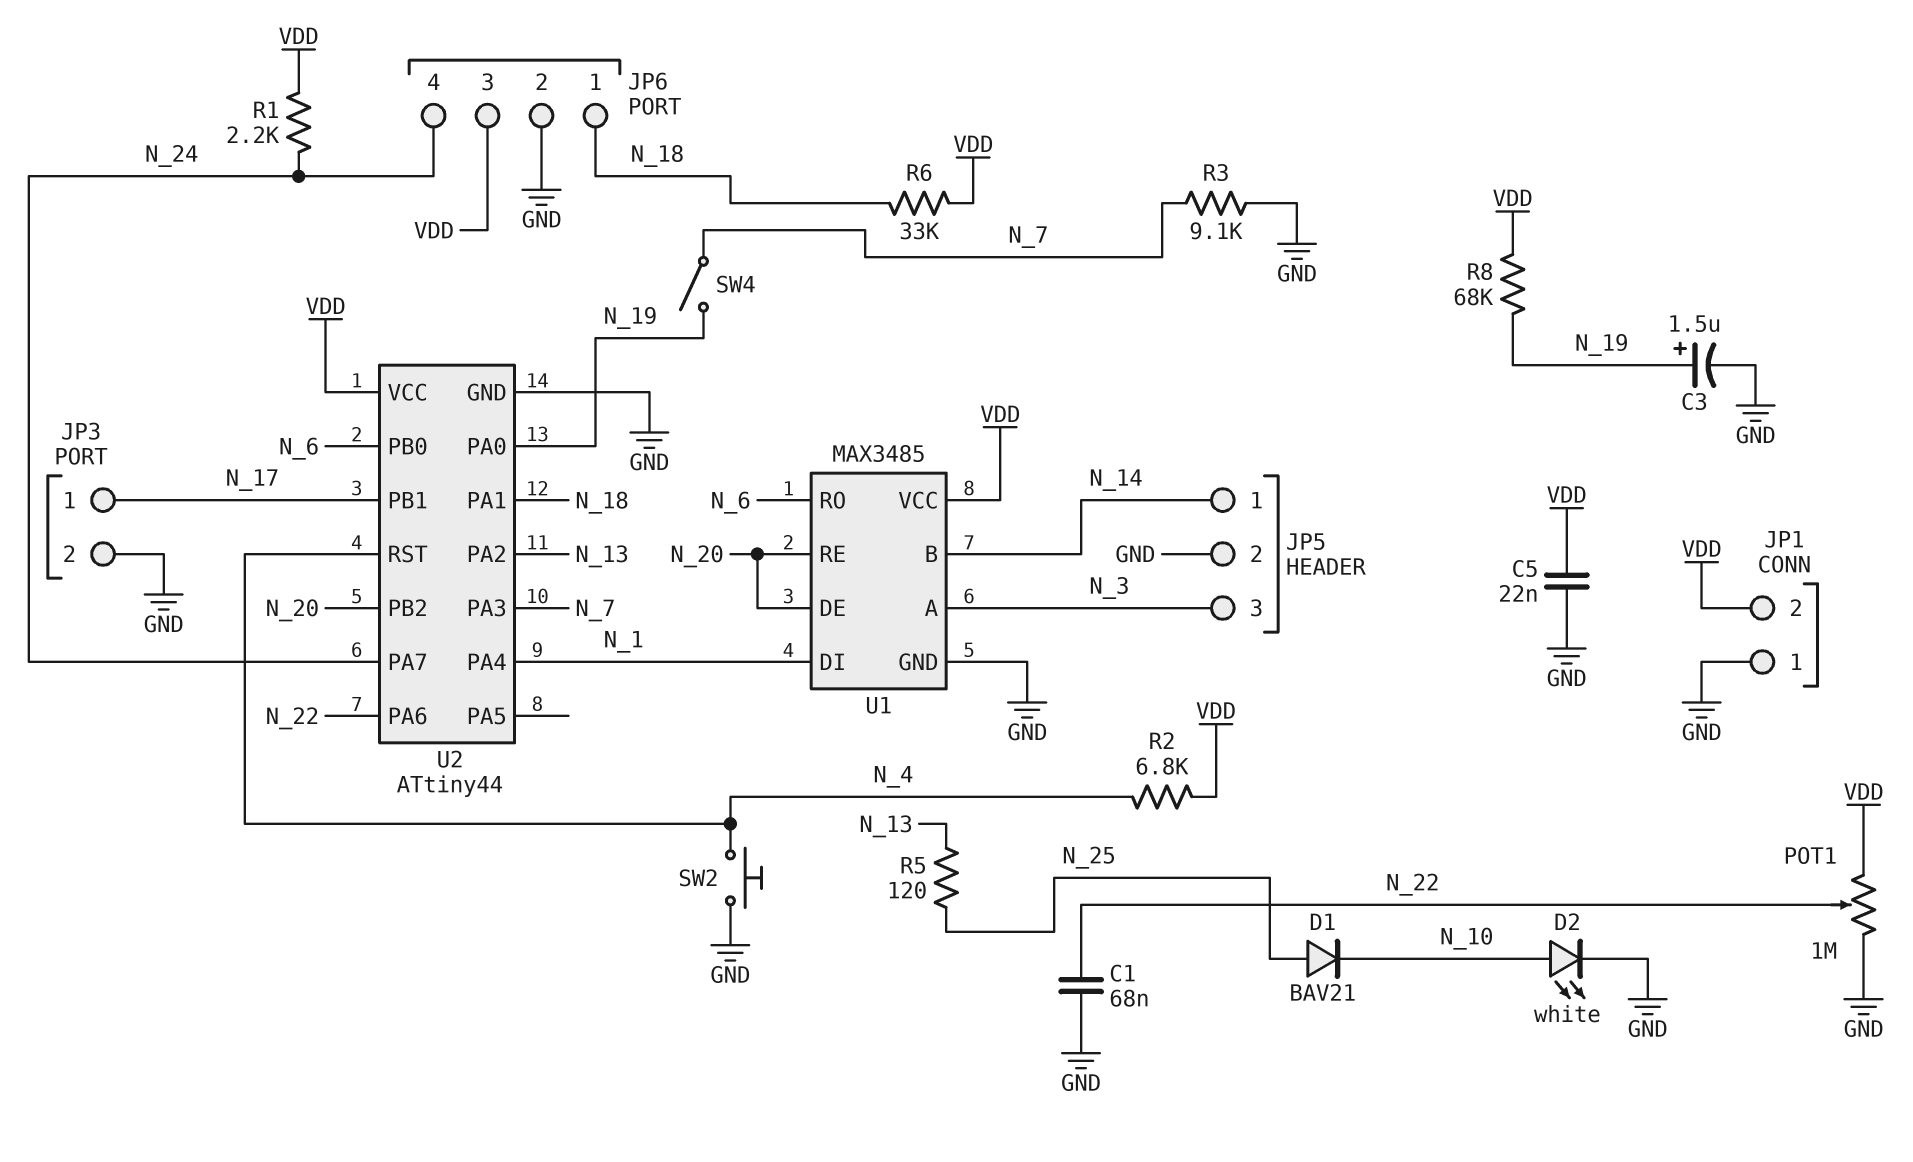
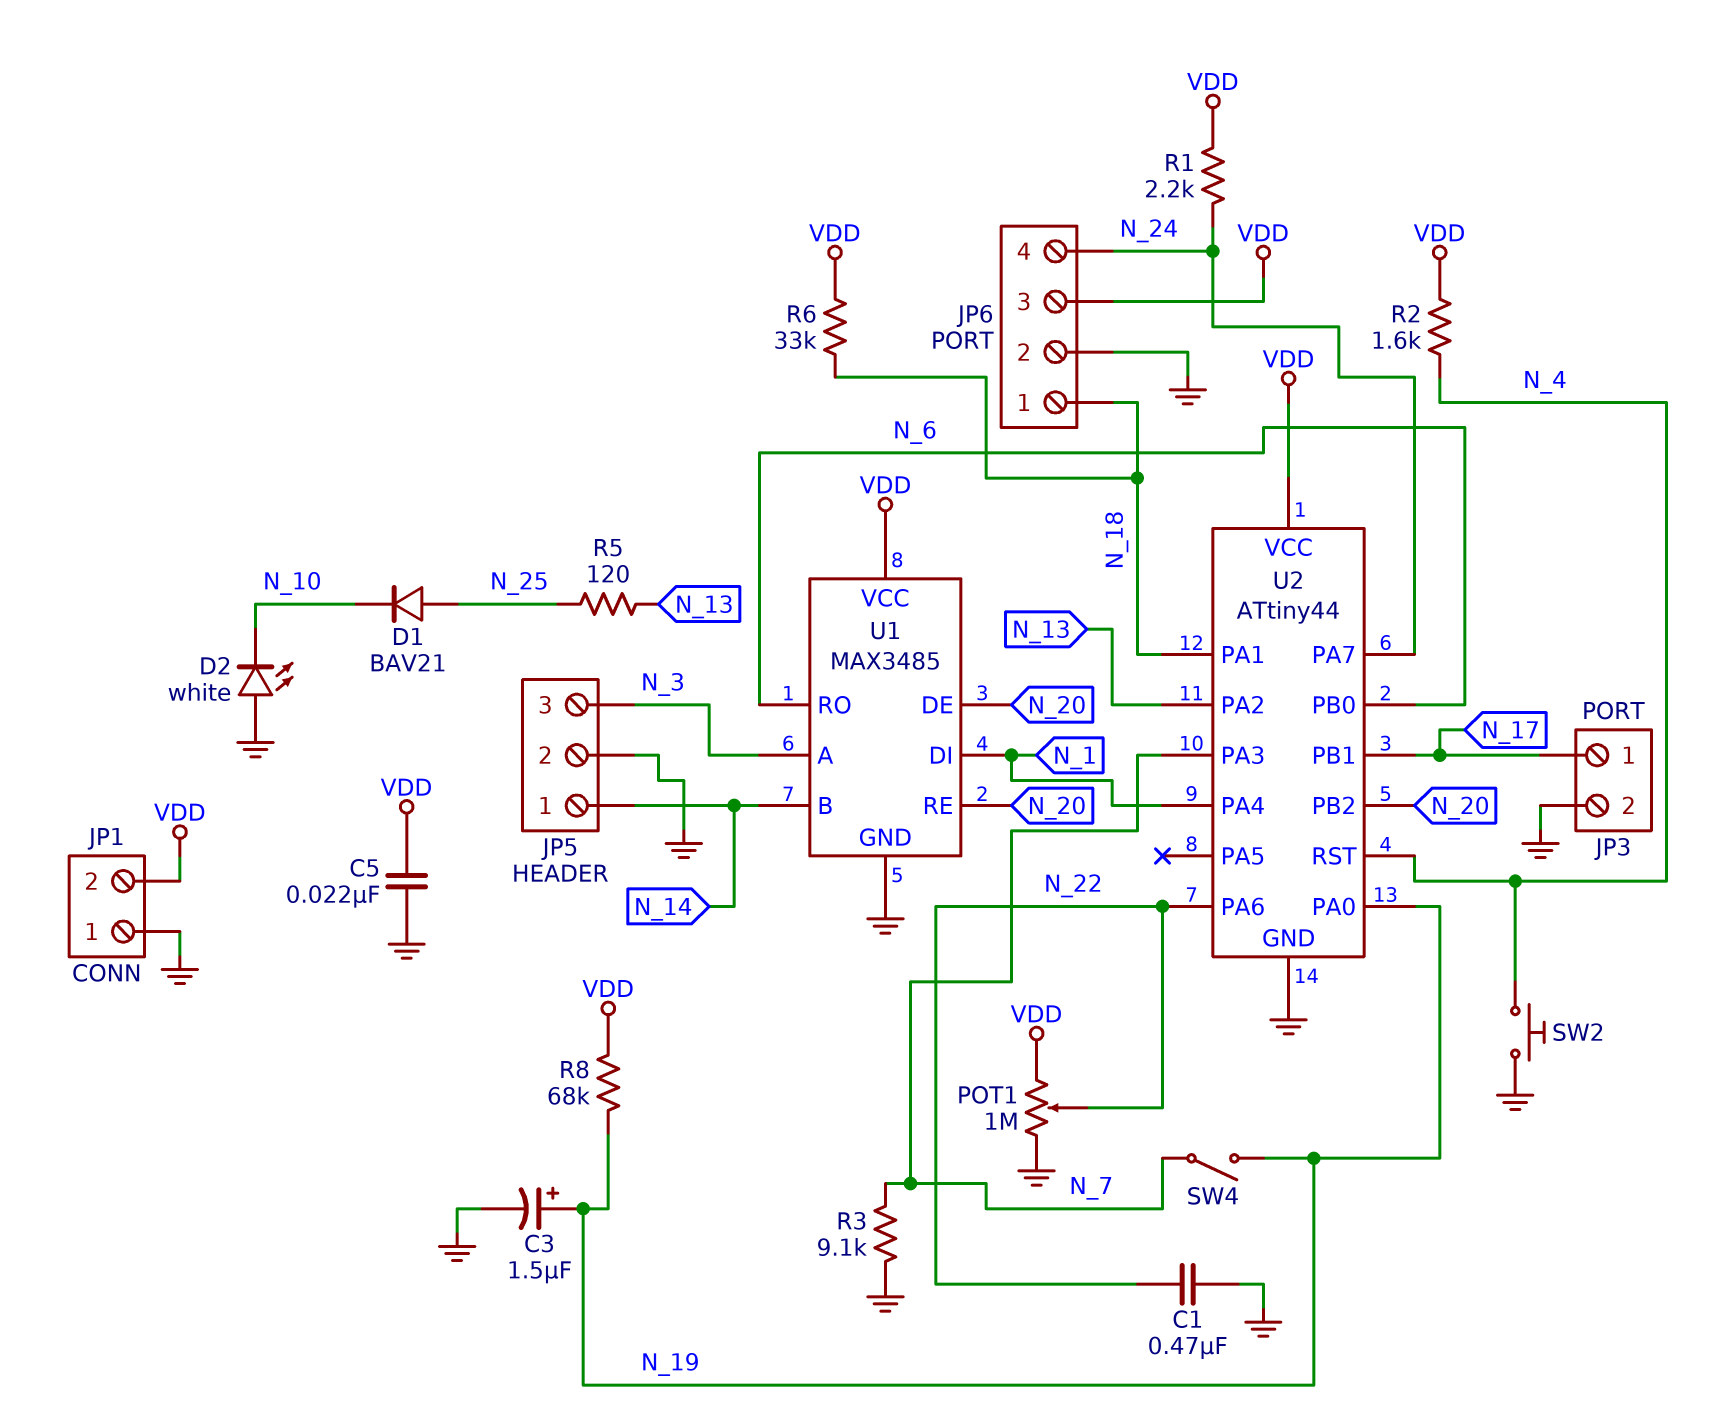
C1: 68nF (GND, N_22) -> 470nF (GND, N_22)
D2: LED white (A N_10, K GND) -> LED white (A GND, K N_10)
R2: 6.8k (N_4, VDD) -> 1.6k (N_4, VDD)

